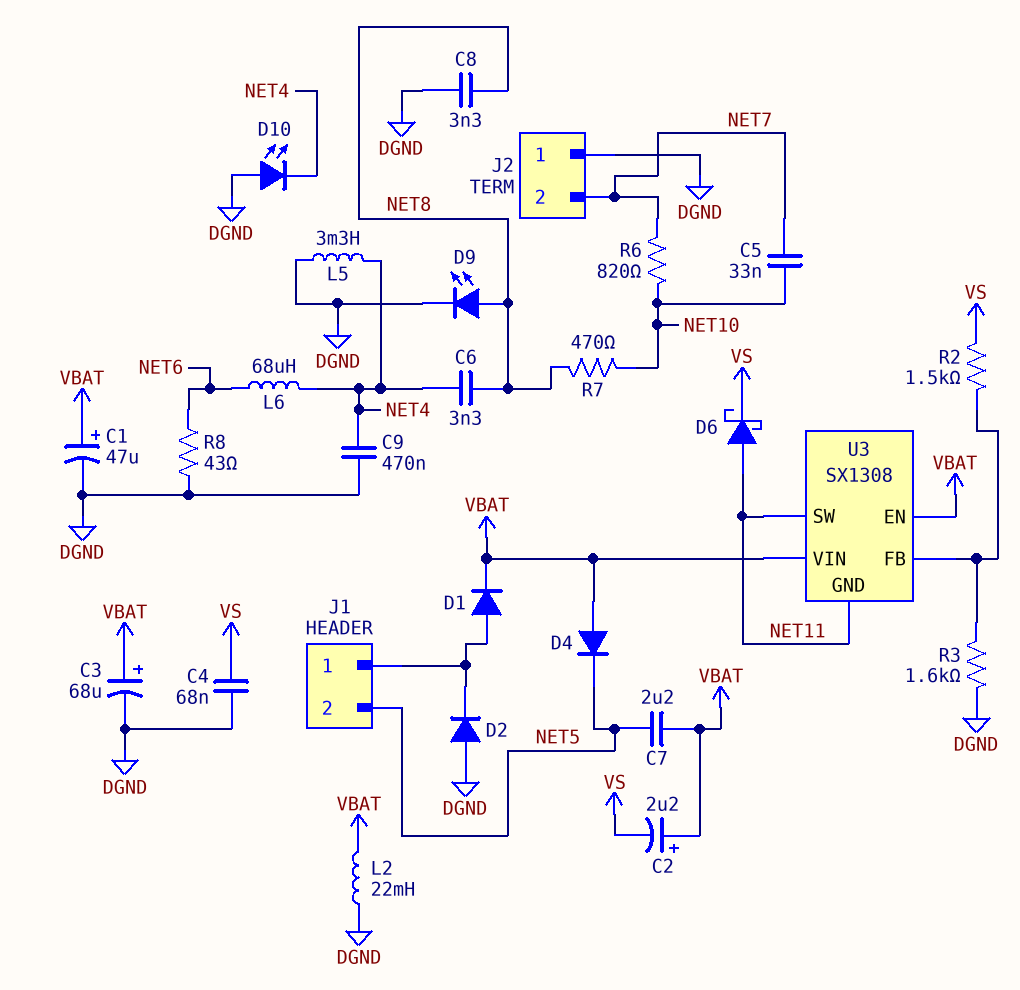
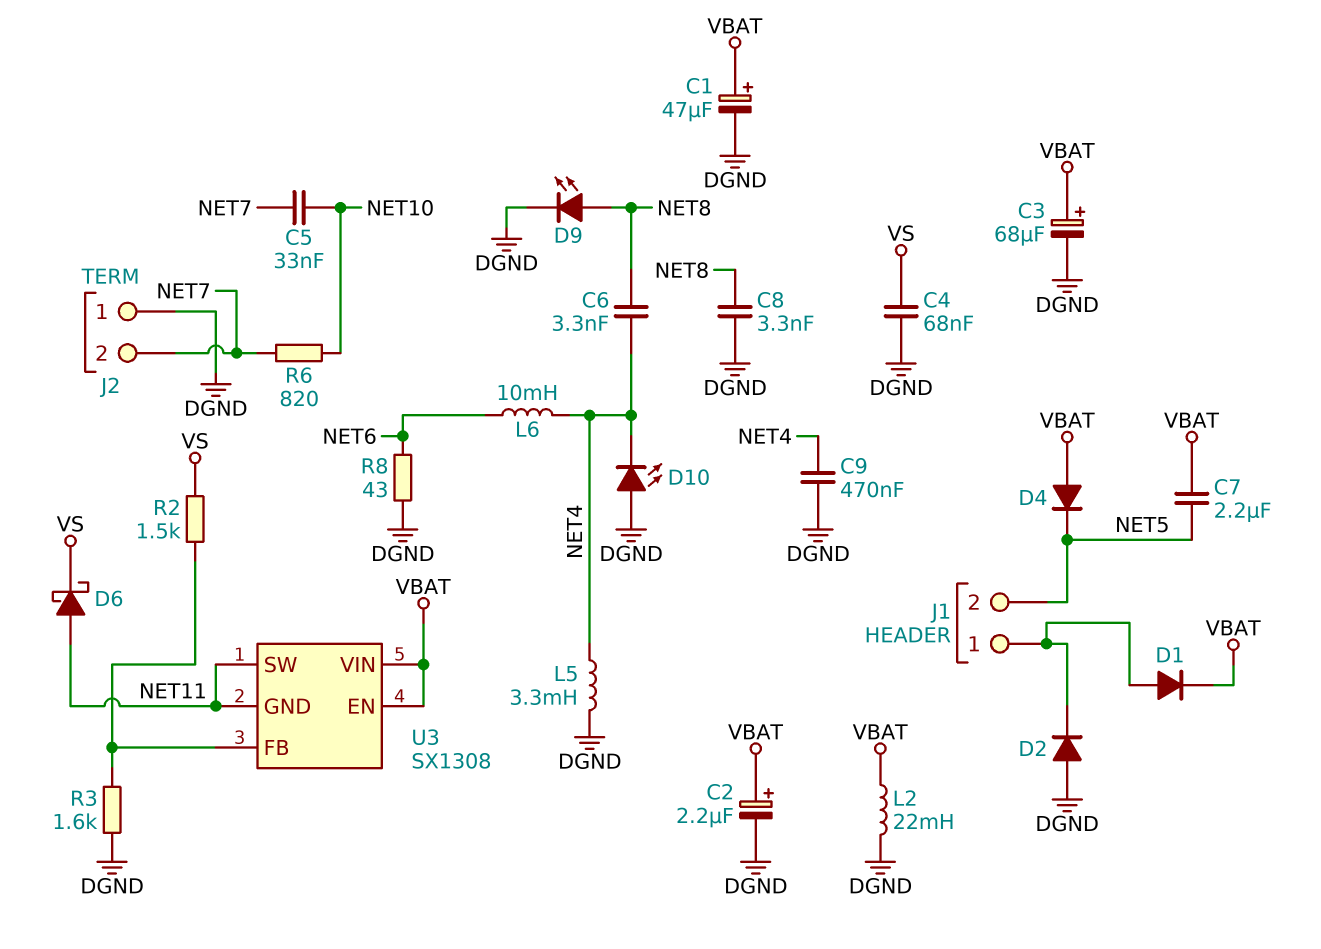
C2: 2.2uF (plus VBAT, minus VS) -> 2.2uF (plus VBAT, minus DGND)
L6: 68uH (NET4, NET6) -> 10mH (NET4, NET6)
R7: 470 (NET8, NET10) -> none

